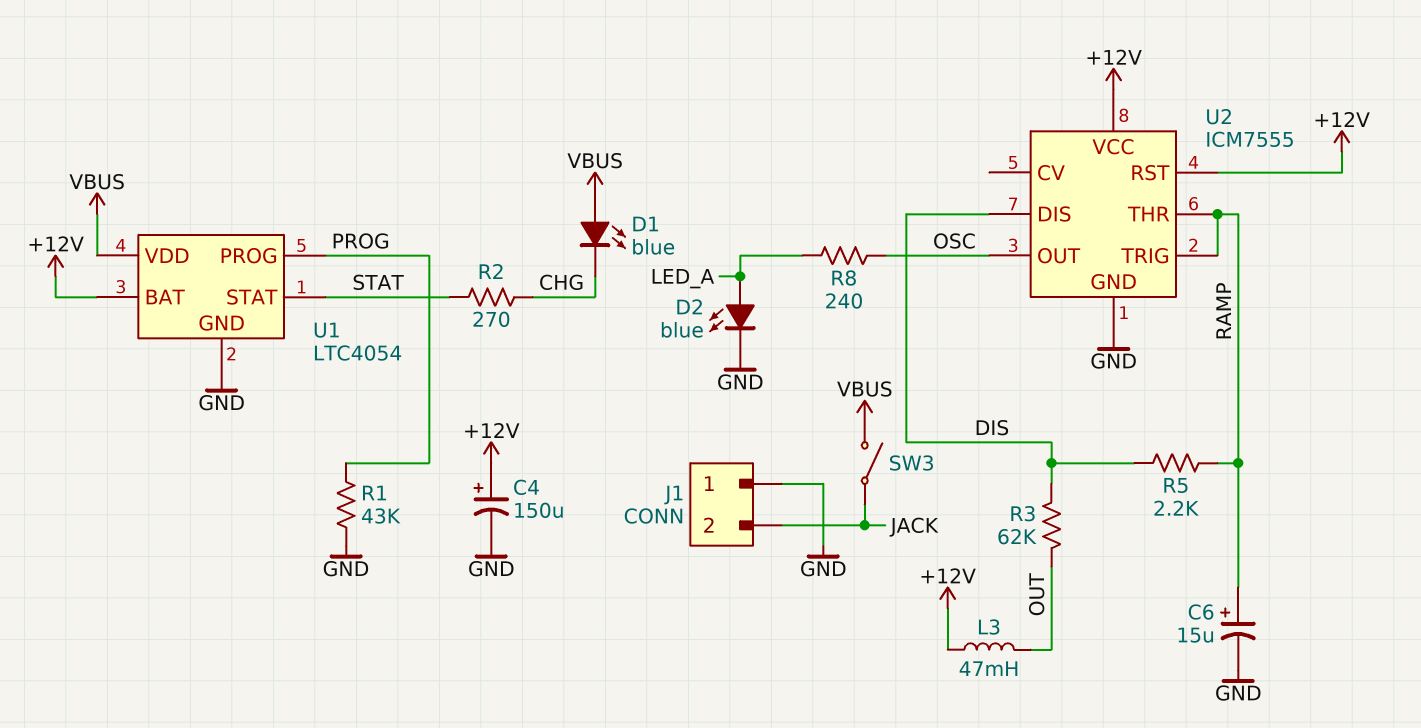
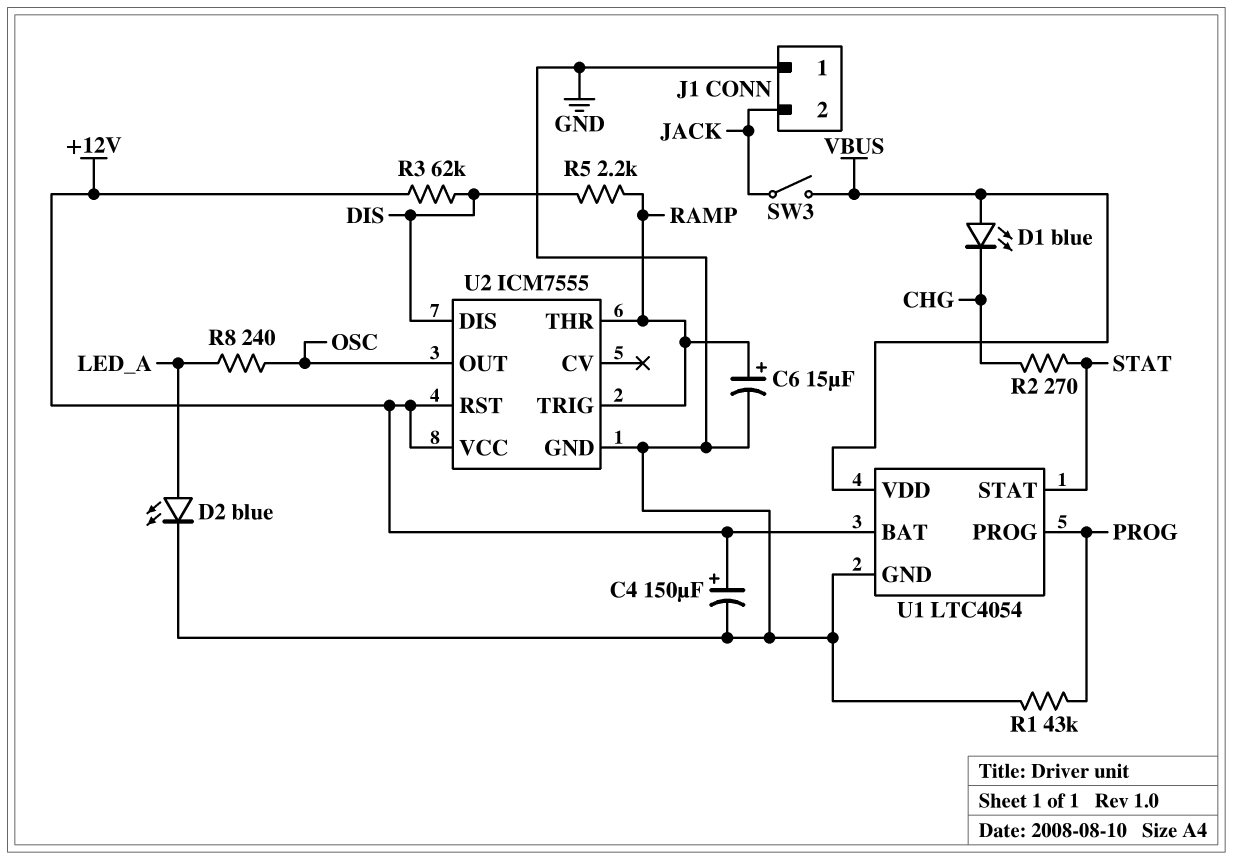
L3: 47mH (+12V, OUT) -> none
R3: 62k (DIS, OUT) -> 62k (+12V, DIS)

